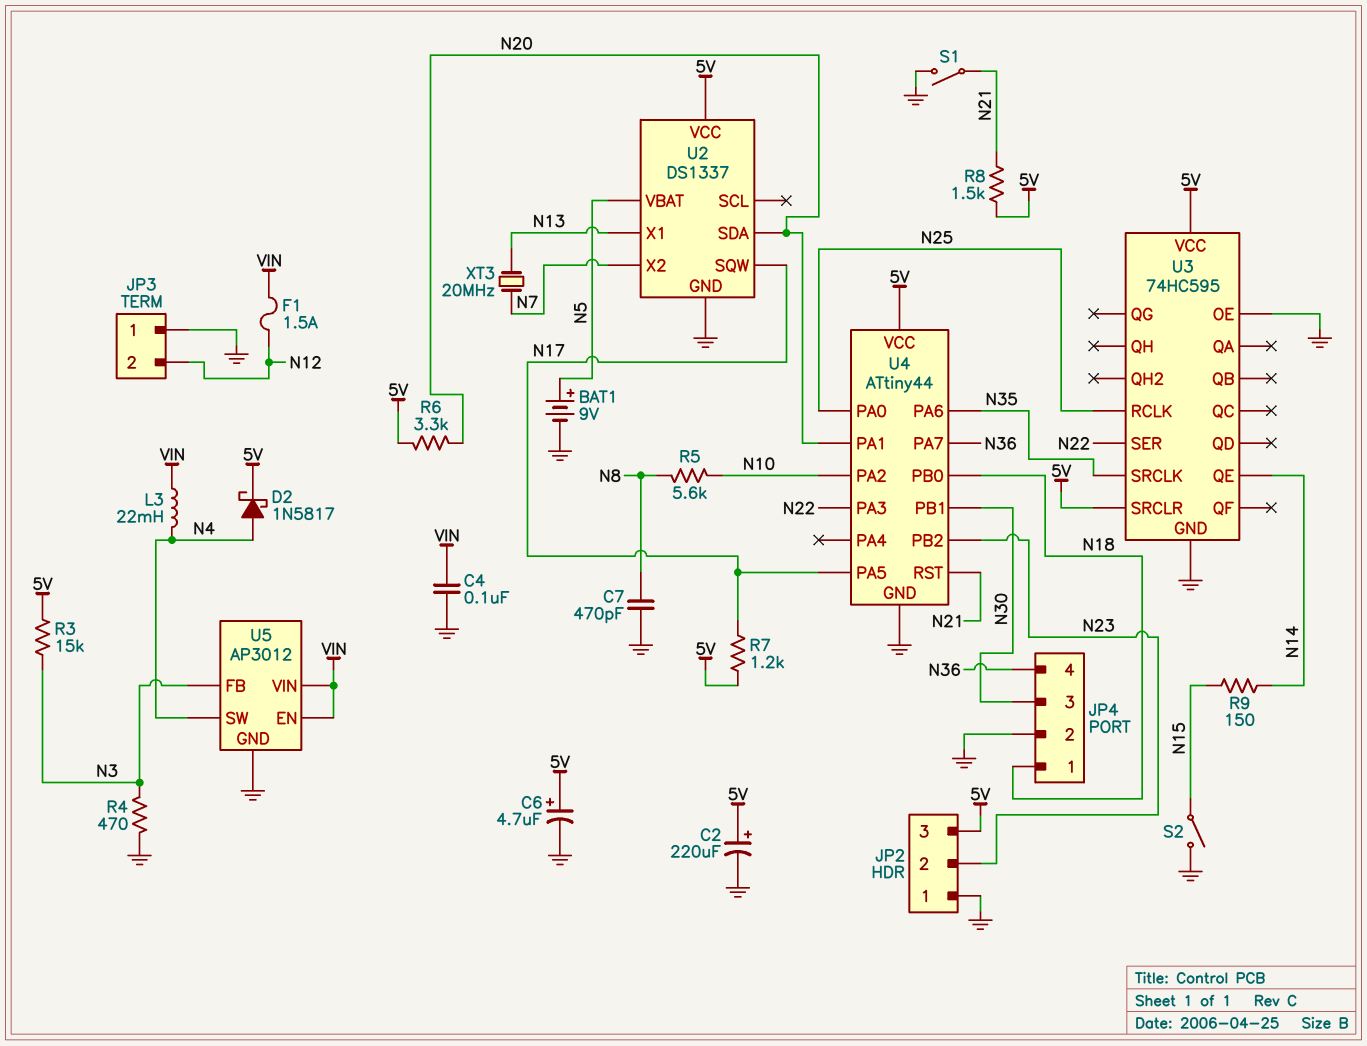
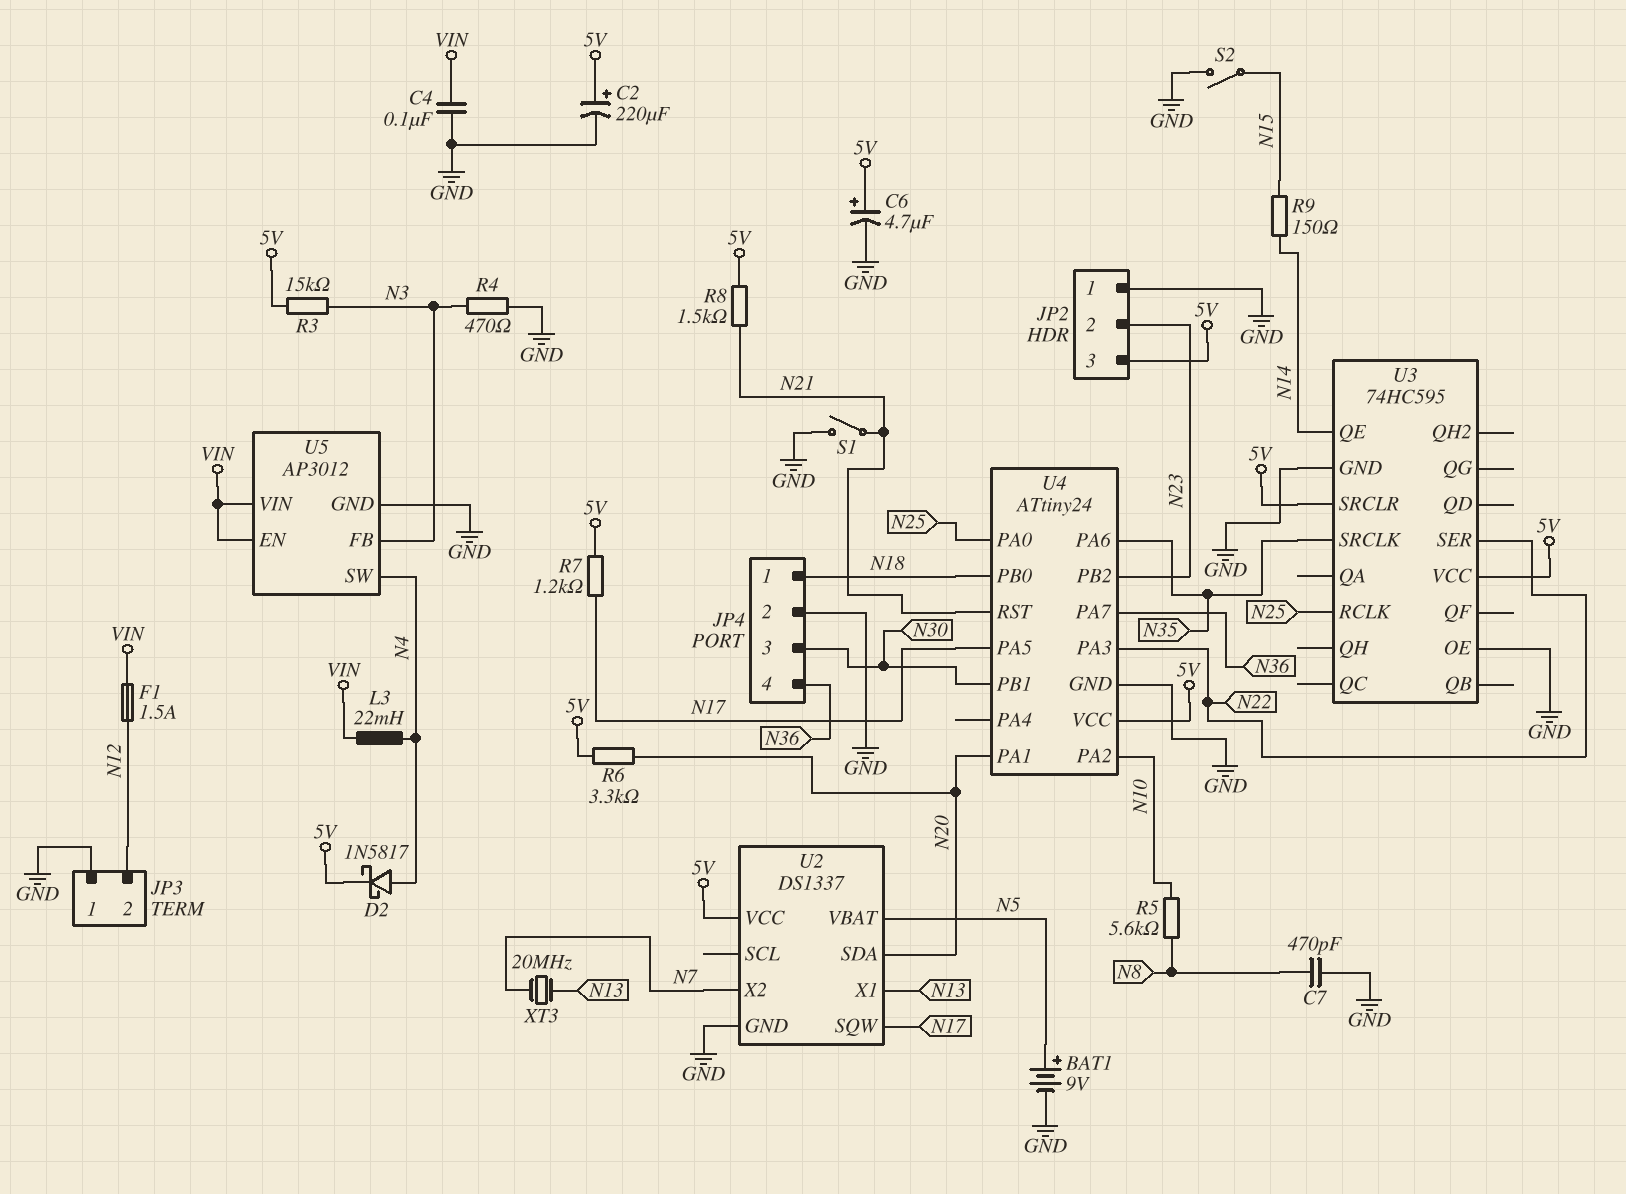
U4: ATtiny44 -> ATtiny24

